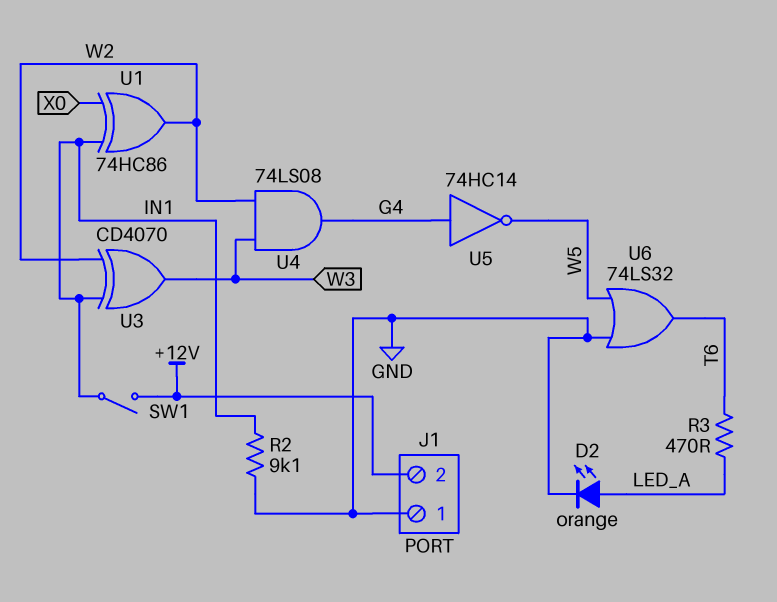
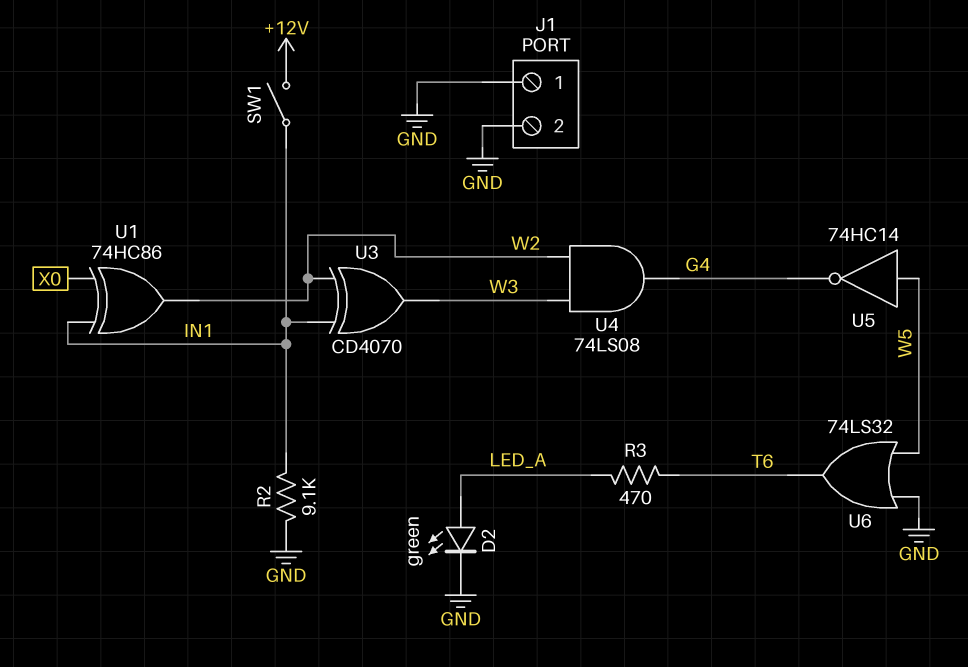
D2: LED orange (A LED_A, K GND) -> LED green (A LED_A, K GND)
J1 pin 2: +12V -> GND
U5: NOT 74HC14 (in G4, out W5) -> NOT 74HC14 (in W5, out G4)

